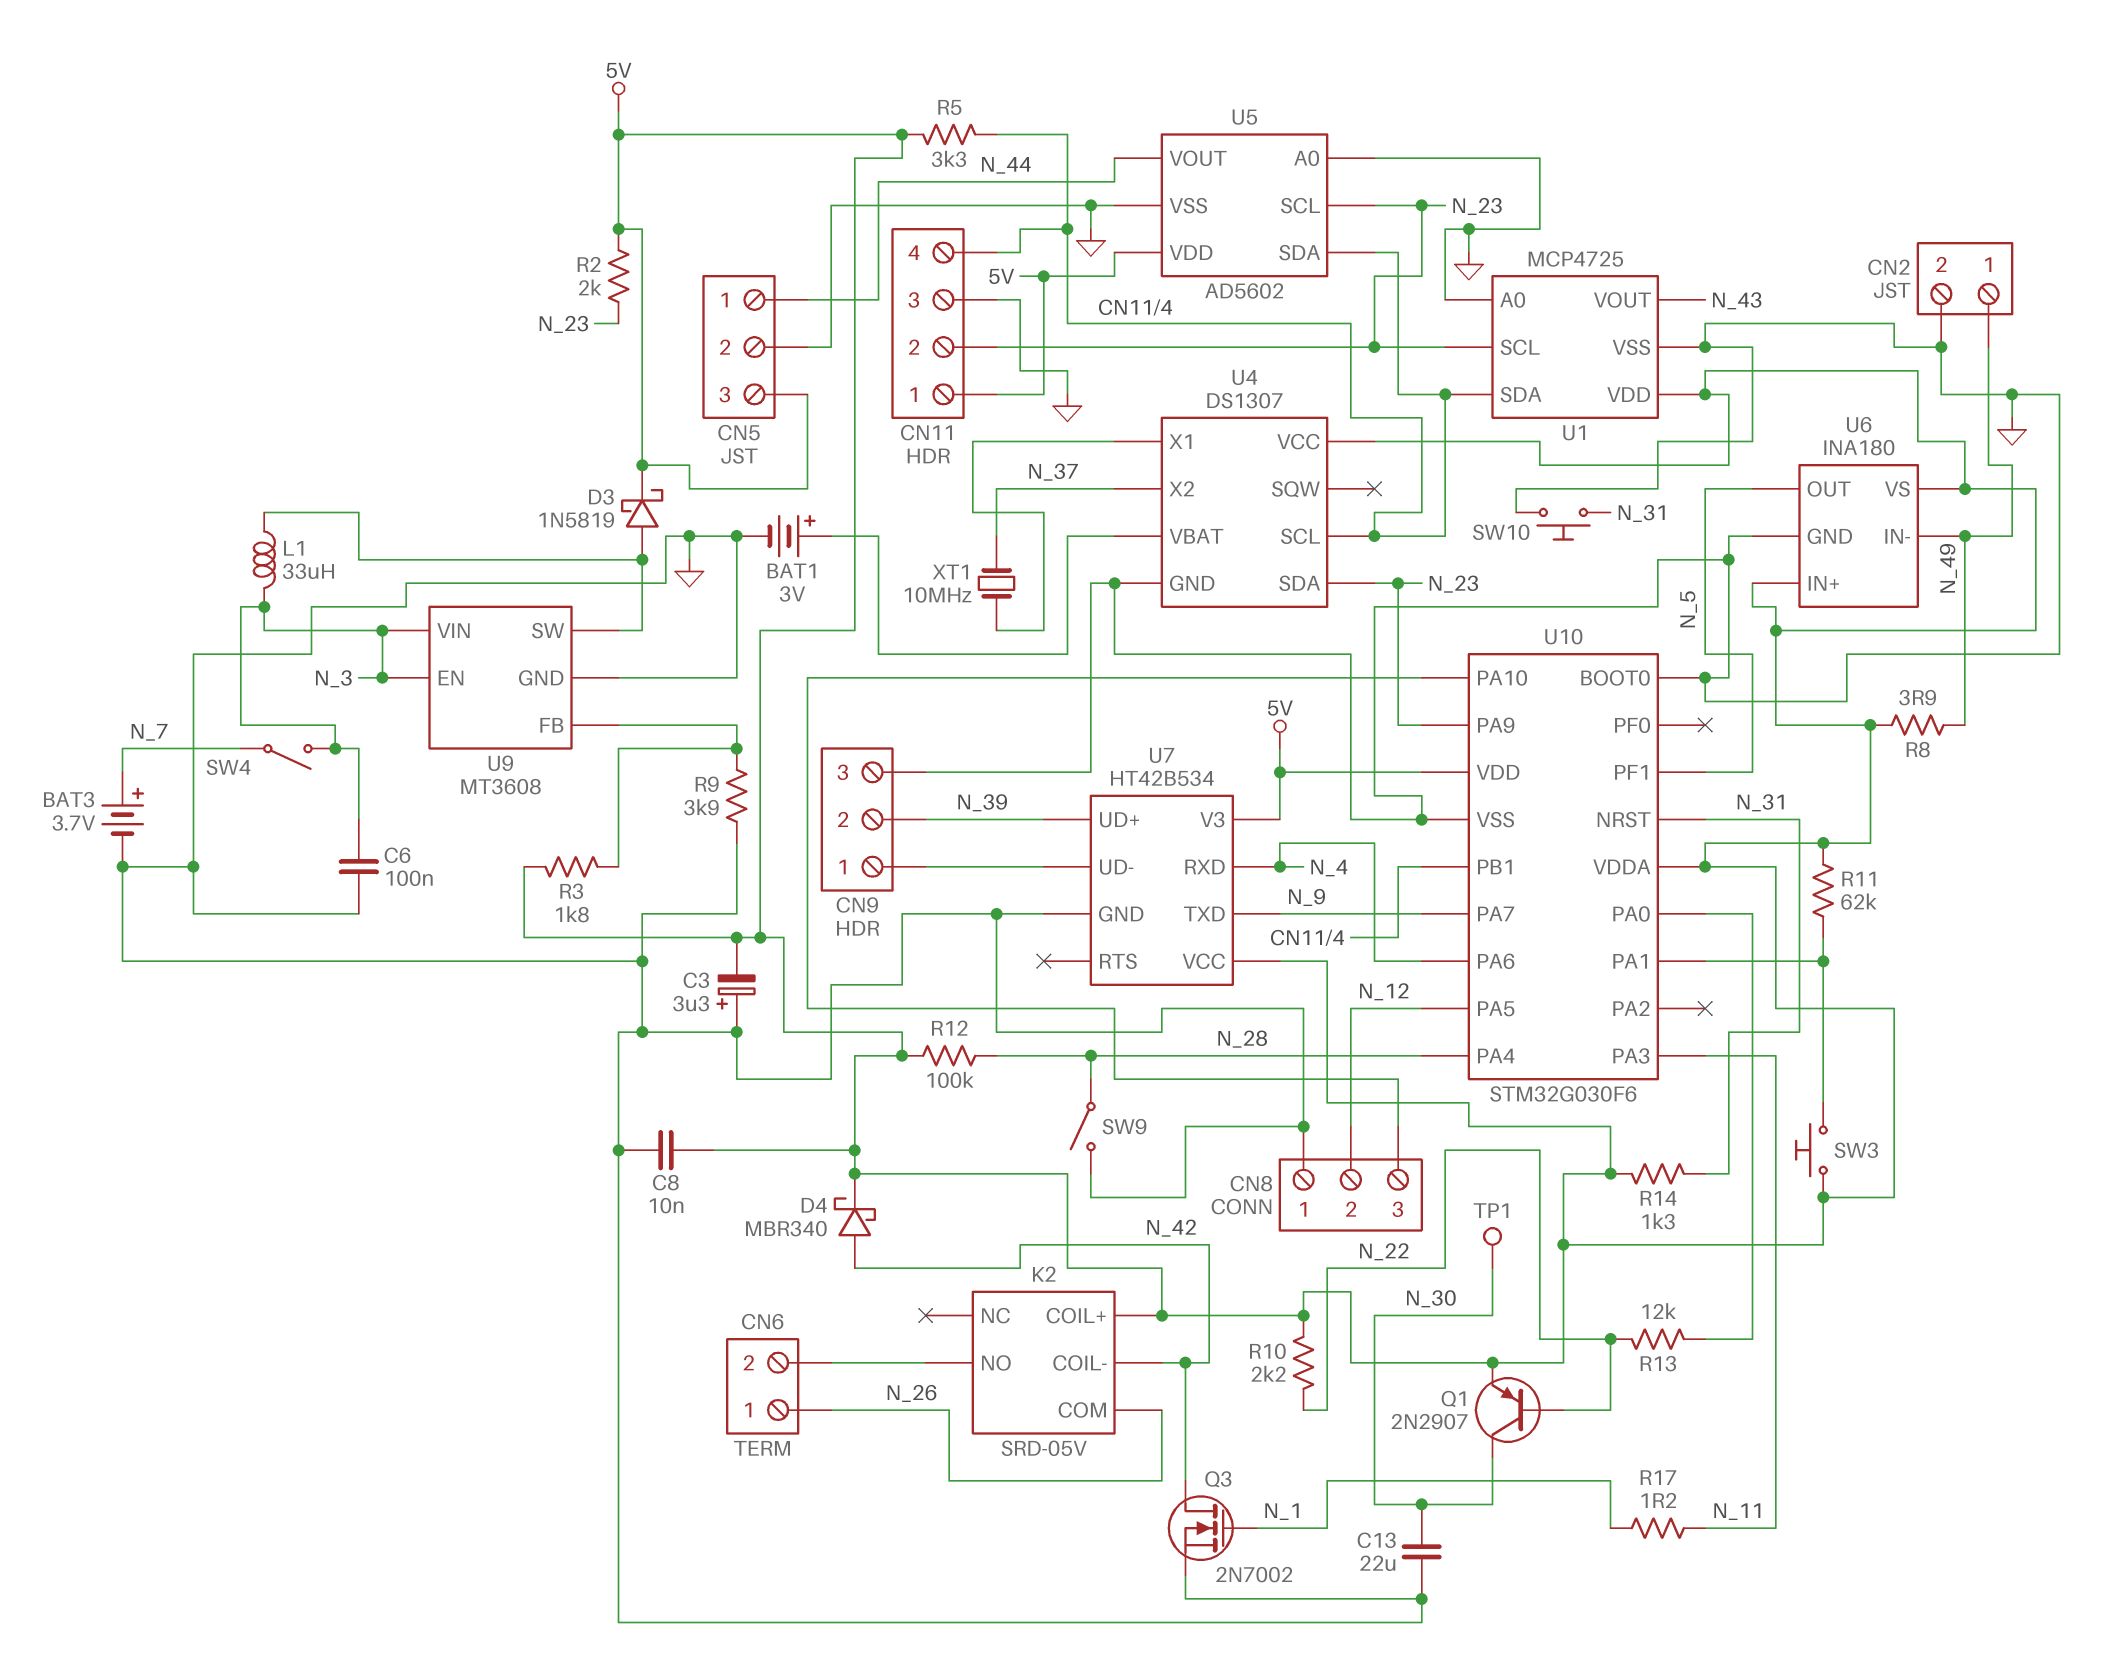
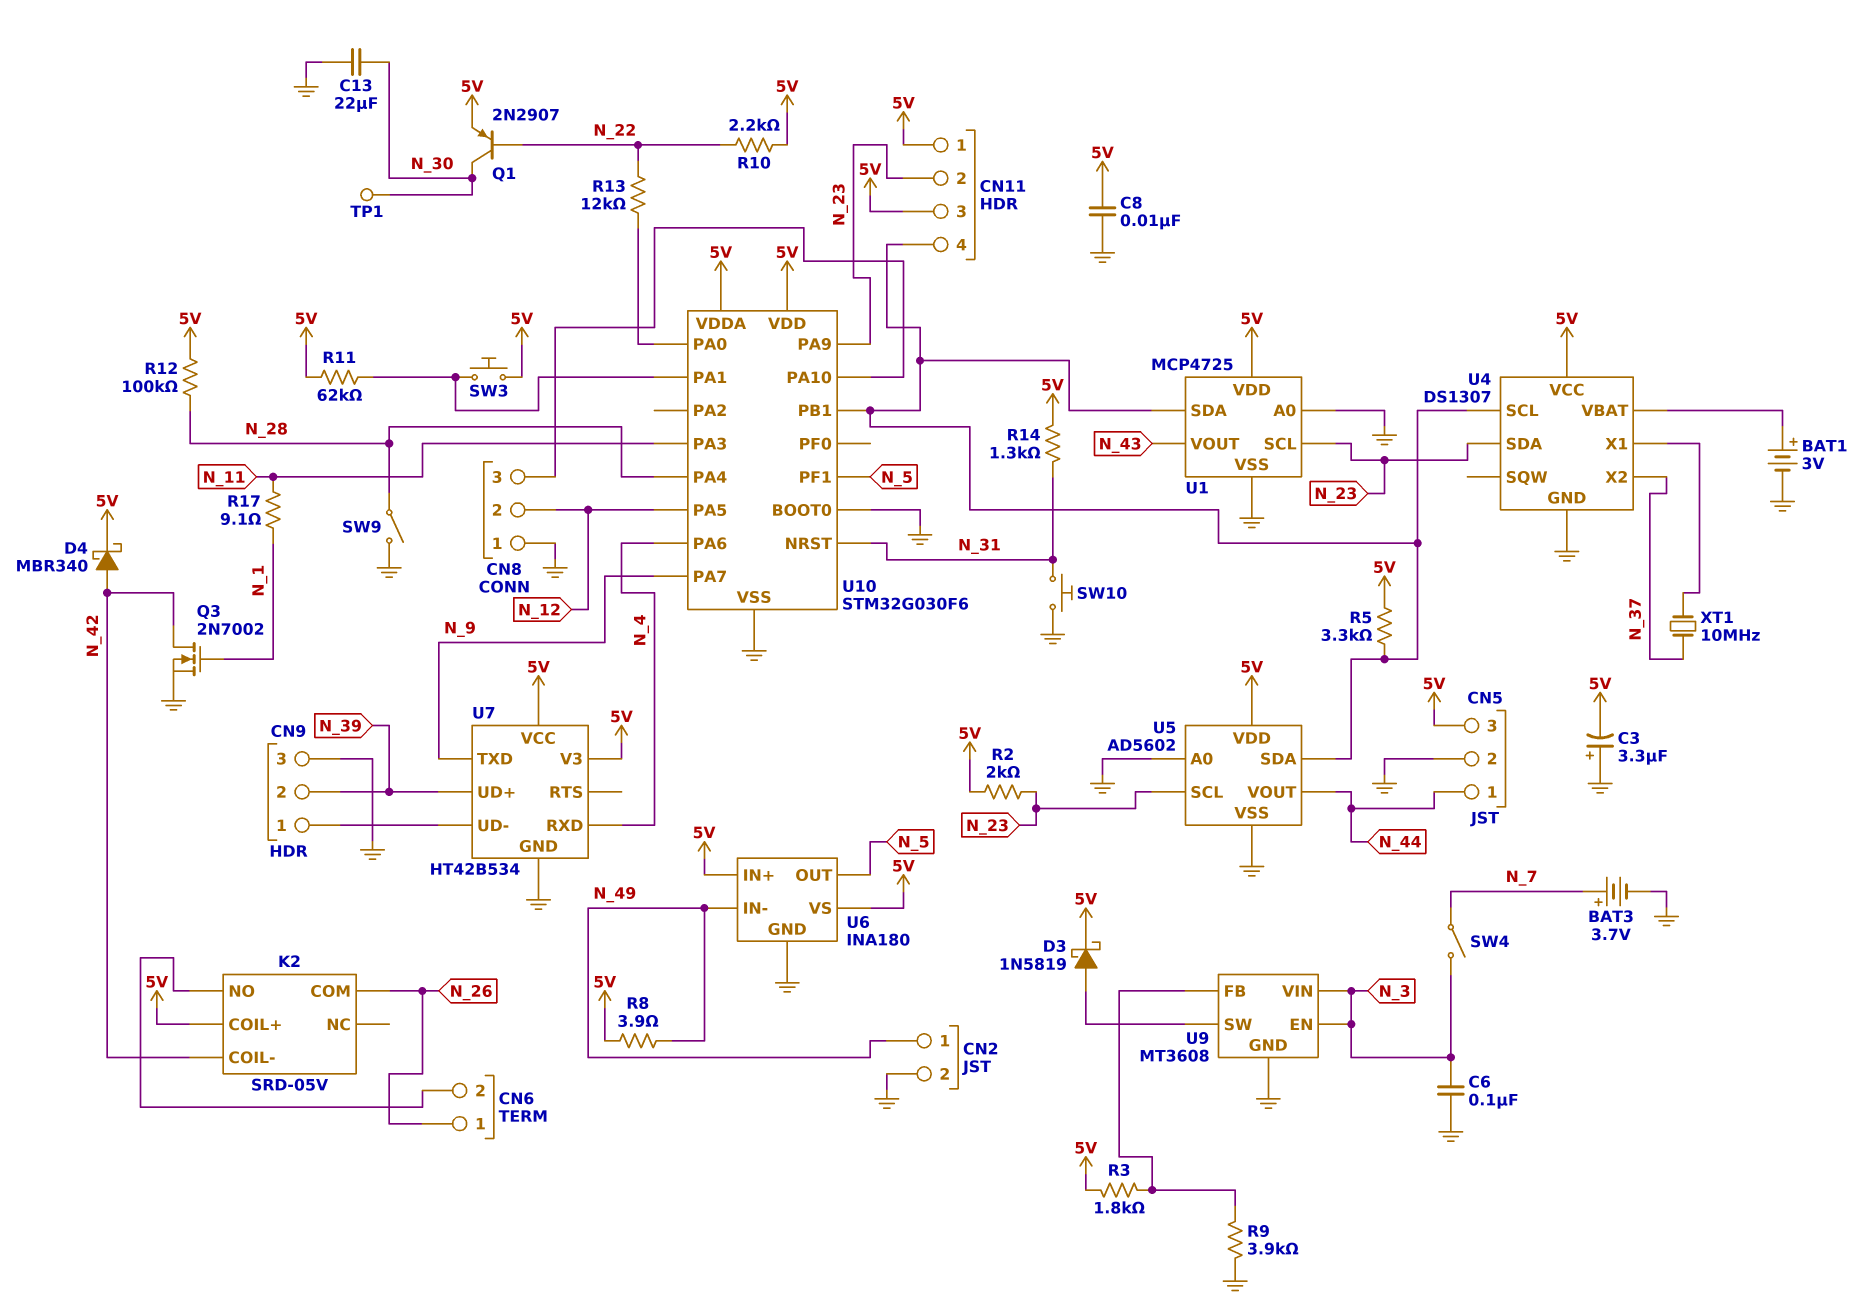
CN11 pin 3: GND -> 5V
L1: 33uH (N_3, U9/SW) -> none
R17: 1.2 (N_1, N_11) -> 9.1 (N_1, N_11)

